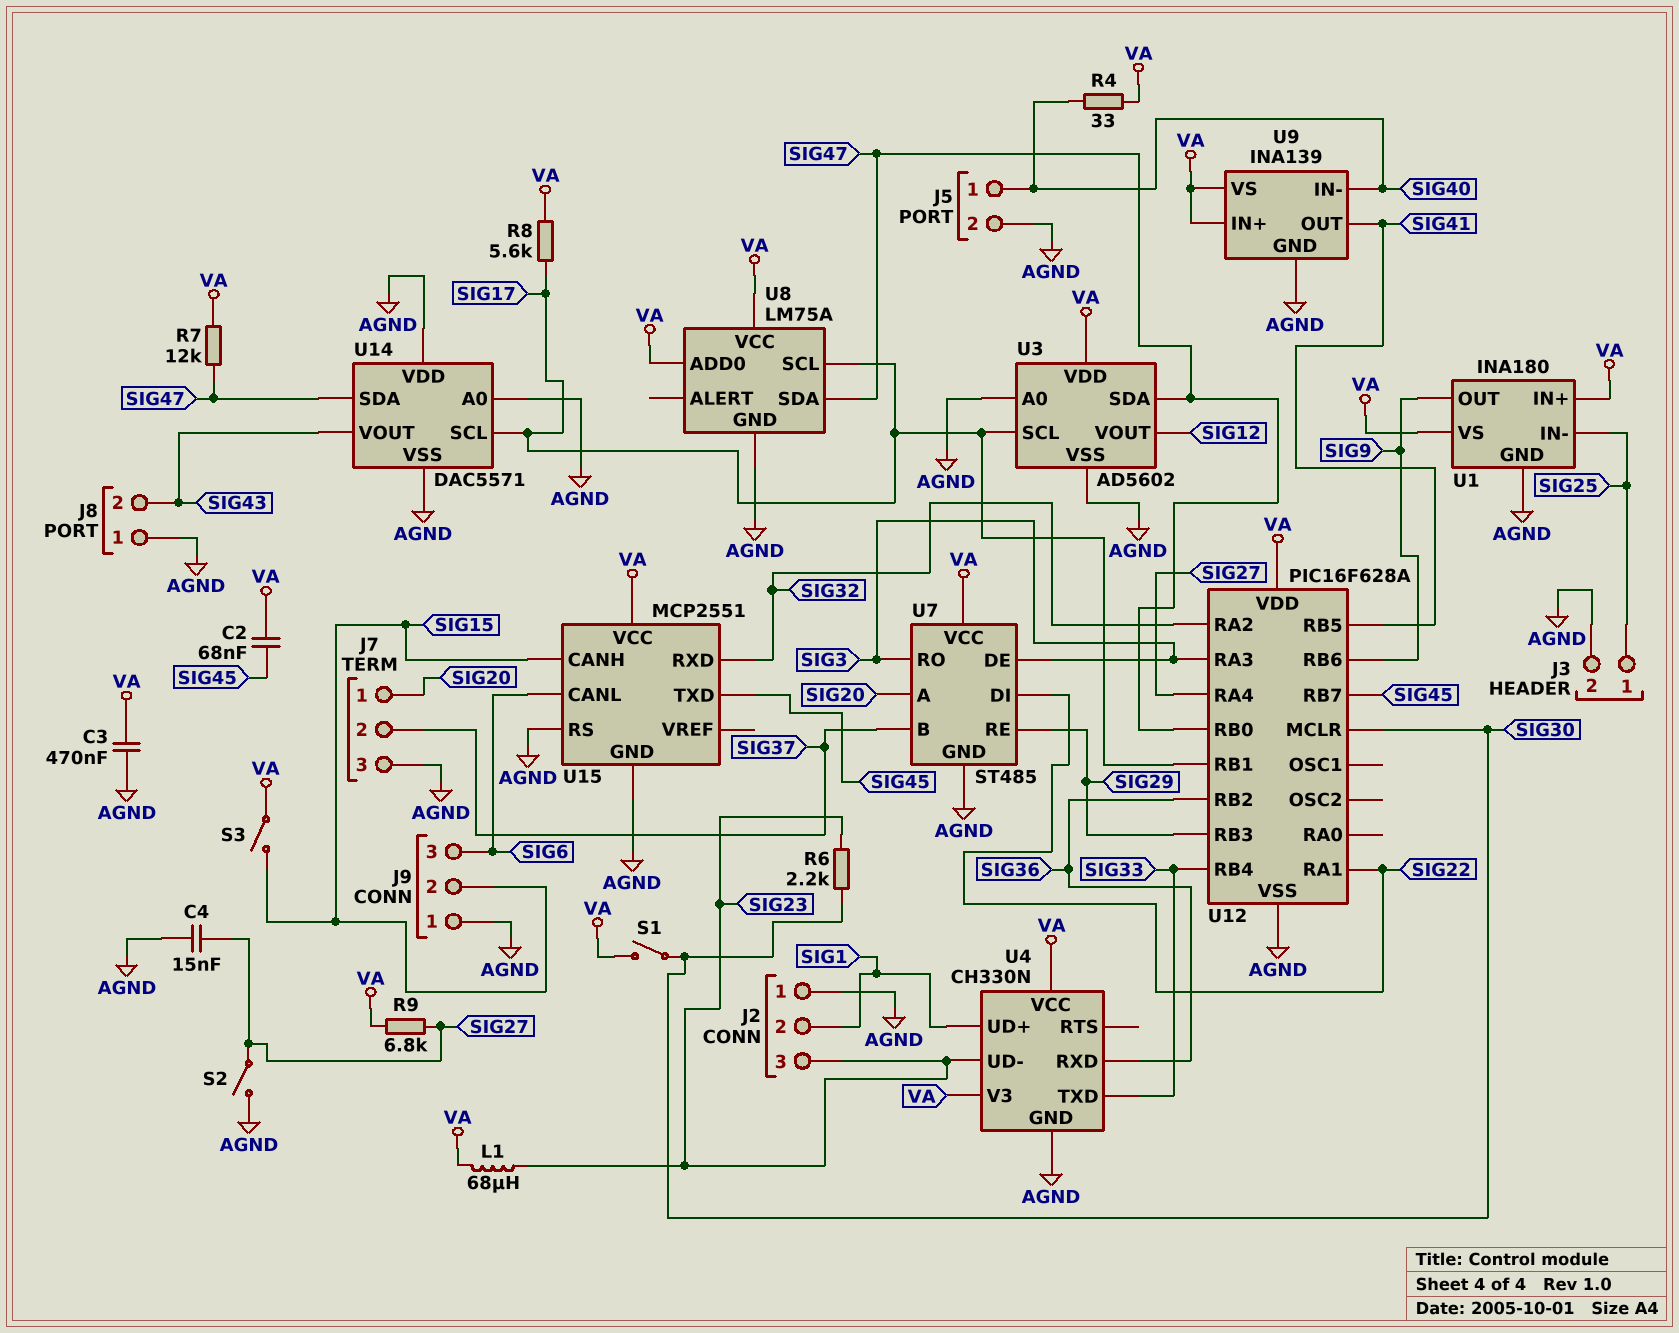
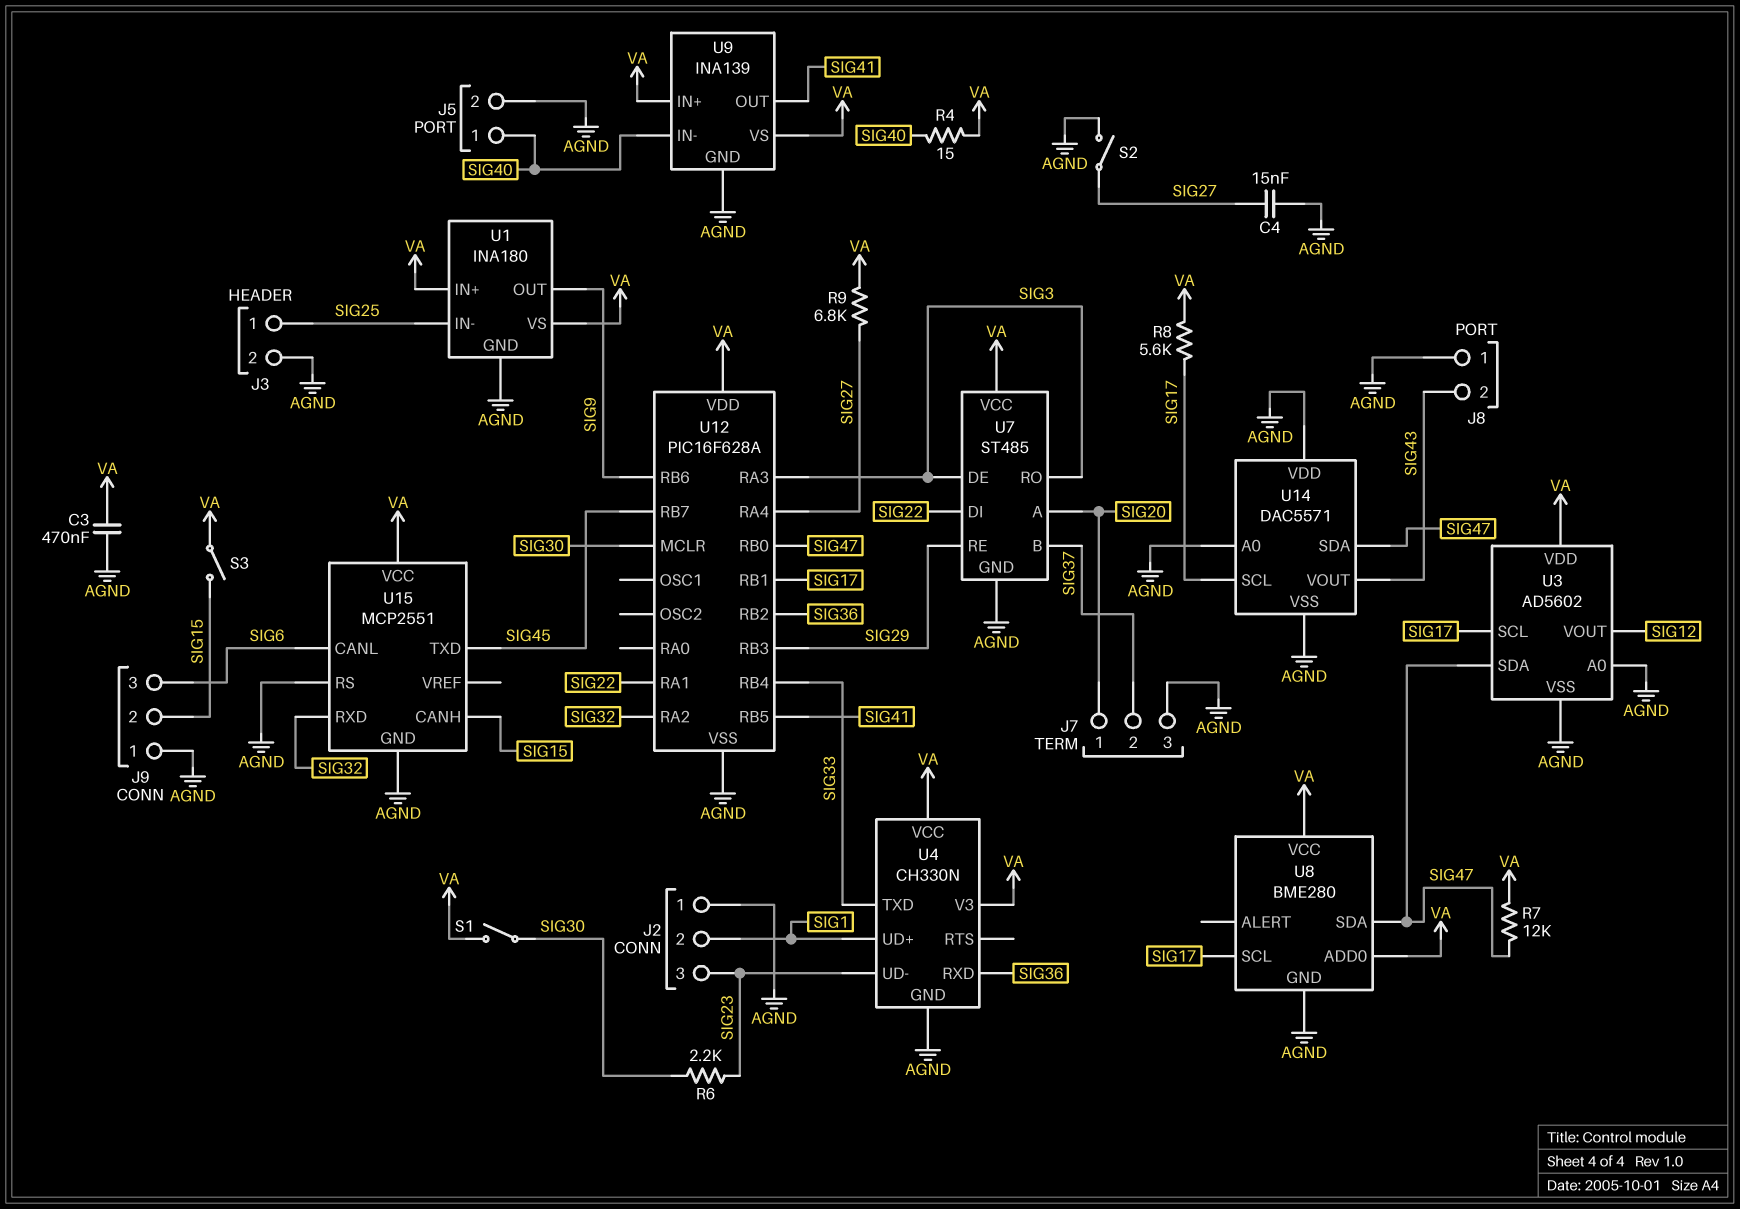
C2: 68nF (SIG45, VA) -> none
L1: 68uH (SIG23, VA) -> none
R4: 33 (SIG40, VA) -> 15 (SIG40, VA)
U8: LM75A -> BME280

